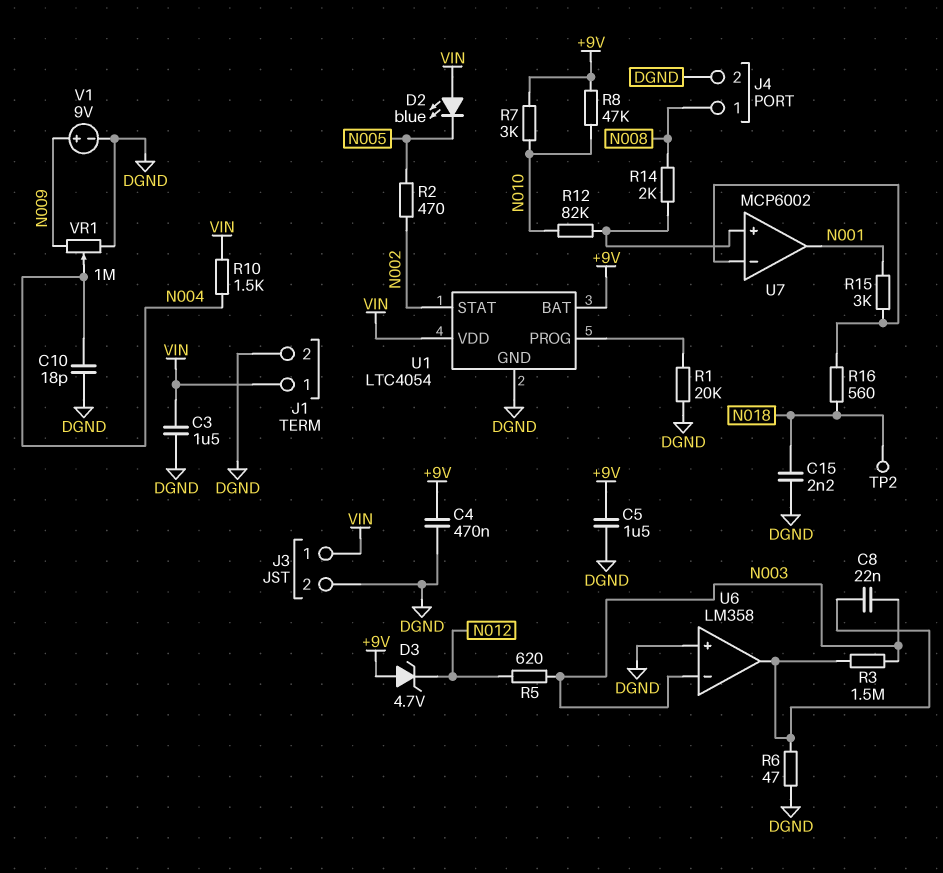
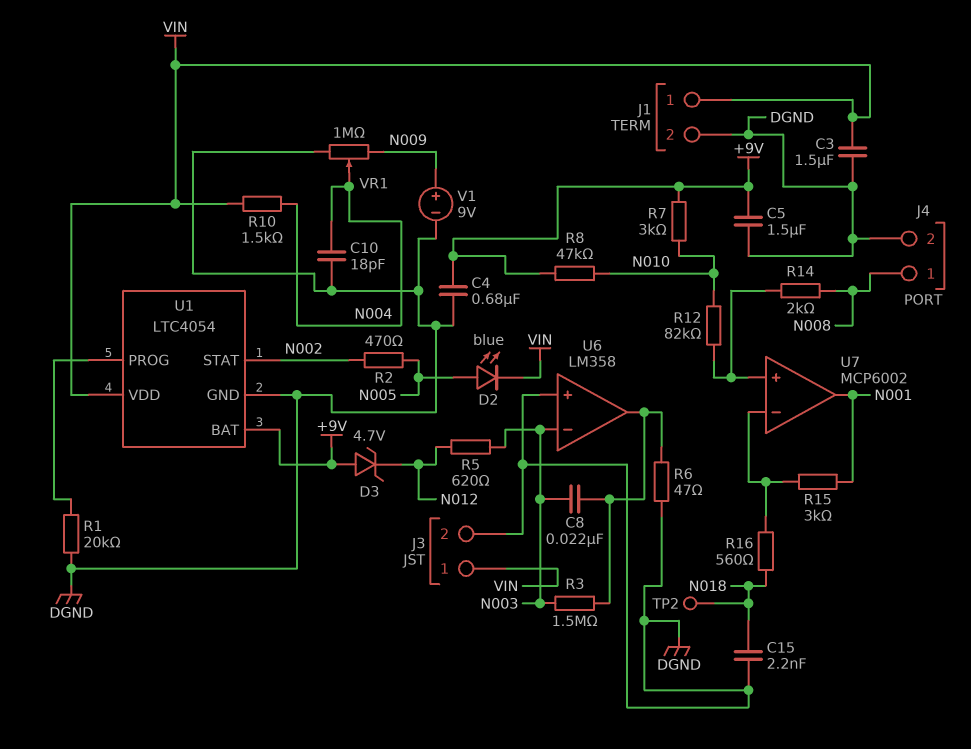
C4: 470nF (+9V, DGND) -> 680nF (+9V, DGND)
D2: LED blue (A VIN, K N005) -> LED blue (A N005, K VIN)

